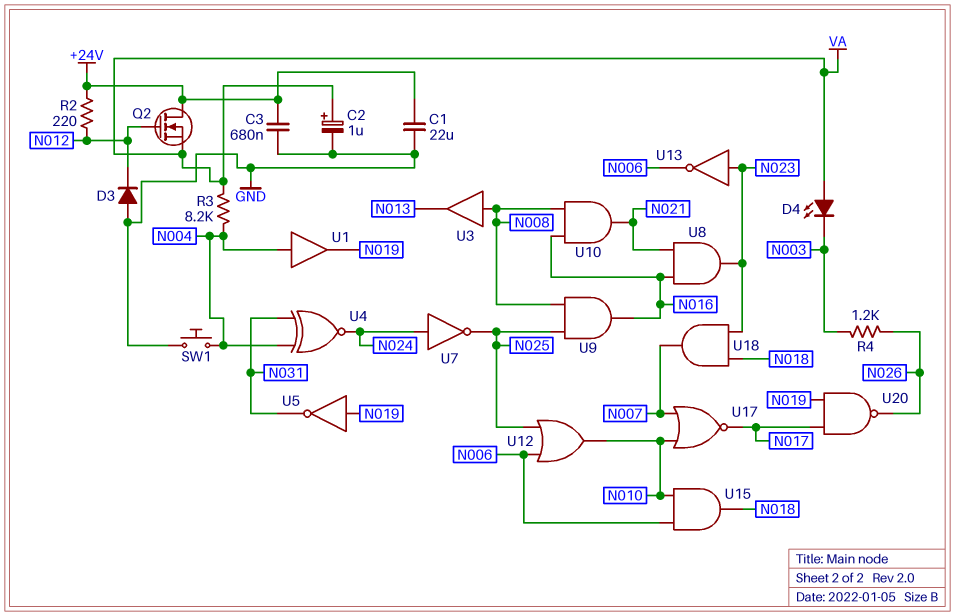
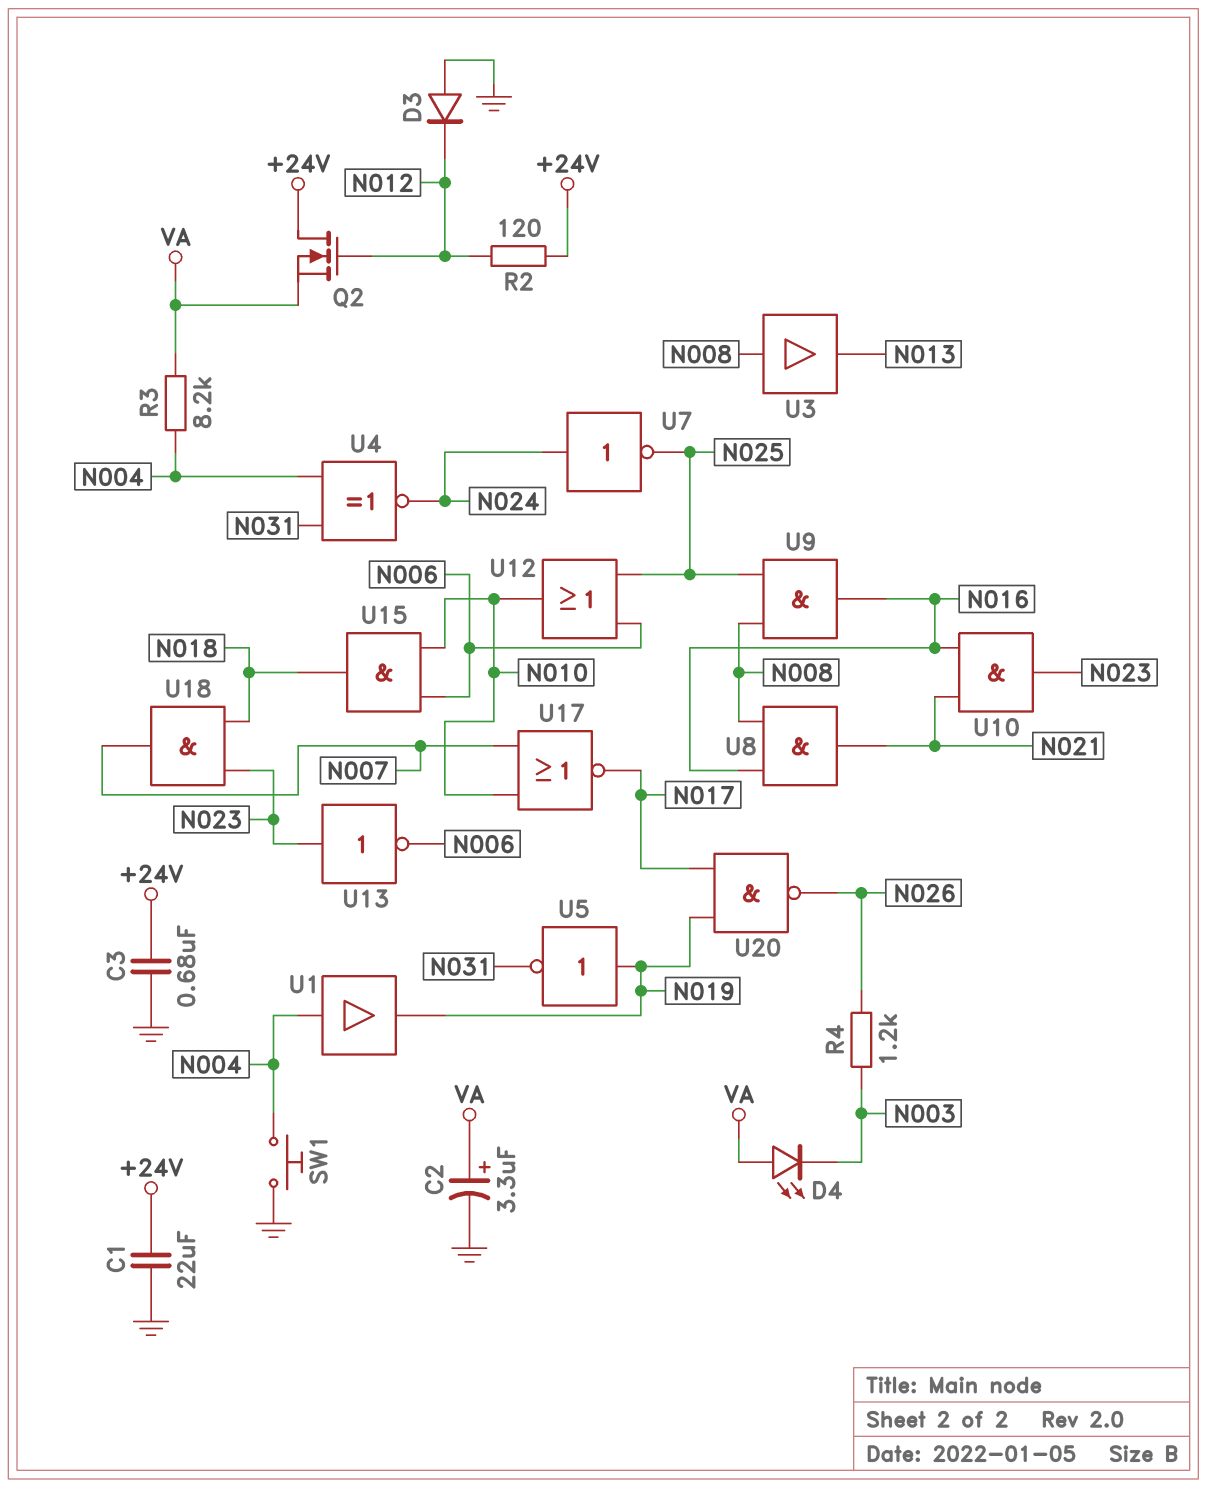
C2: 1uF (plus VA, minus GND) -> 3.3uF (plus VA, minus GND)
R2: 220 (+24V, N012) -> 120 (+24V, N012)
U8: AND (in N016, in N021, out N023) -> AND (in N008, in N016, out N021)
U10: AND (in N008, in N016, out N021) -> AND (in N016, in N021, out N023)

